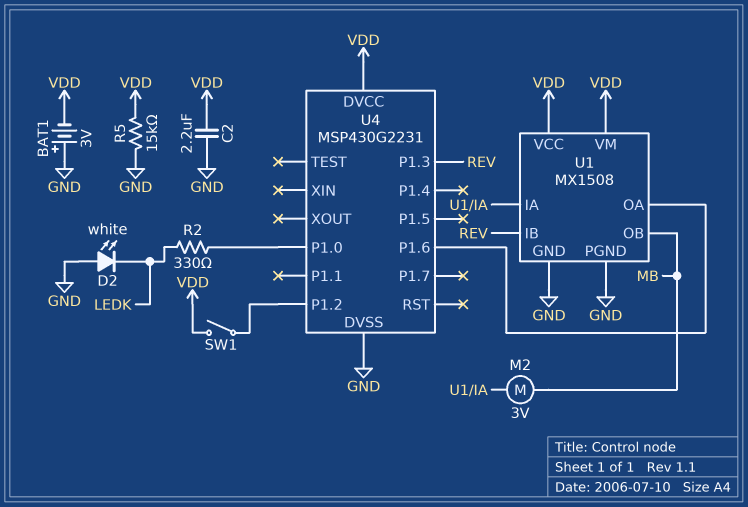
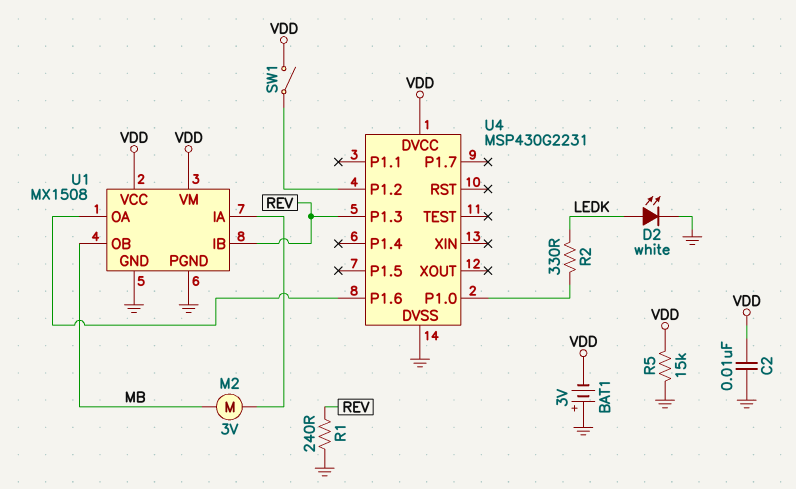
C2: 2.2uF (GND, VDD) -> 10nF (GND, VDD)
D2: LED white (A GND, K LEDK) -> LED white (A LEDK, K GND)
R1: none -> 240 (GND, REV)

